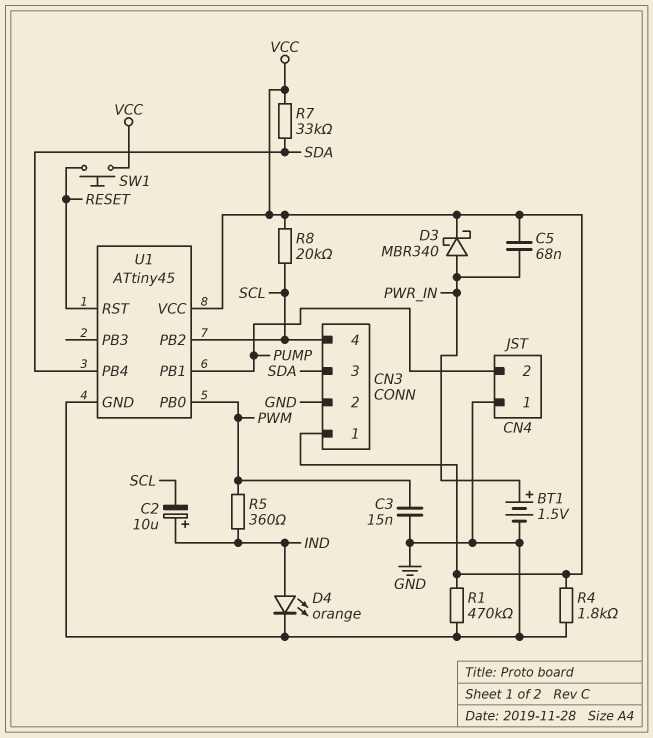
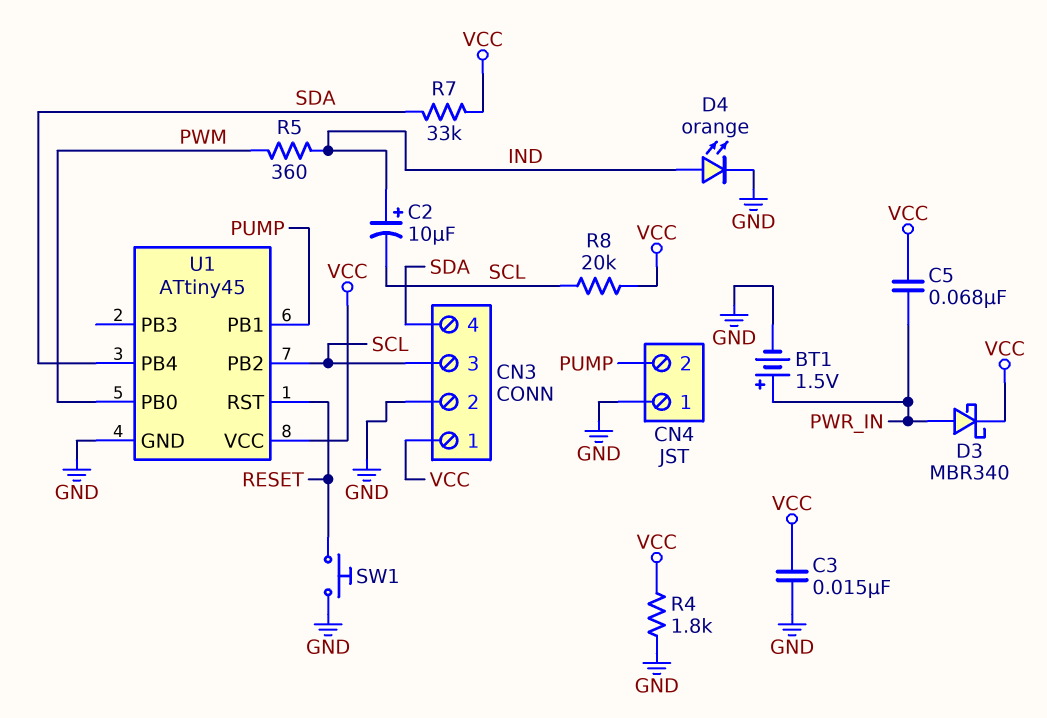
C3: 15nF (GND, PWM) -> 15nF (GND, VCC)
CN3 pin 3: SDA -> SCL
CN3 pin 4: SCL -> SDA
R1: 470k (GND, VCC) -> none
SW1: button (RESET, VCC) -> button (GND, RESET)

